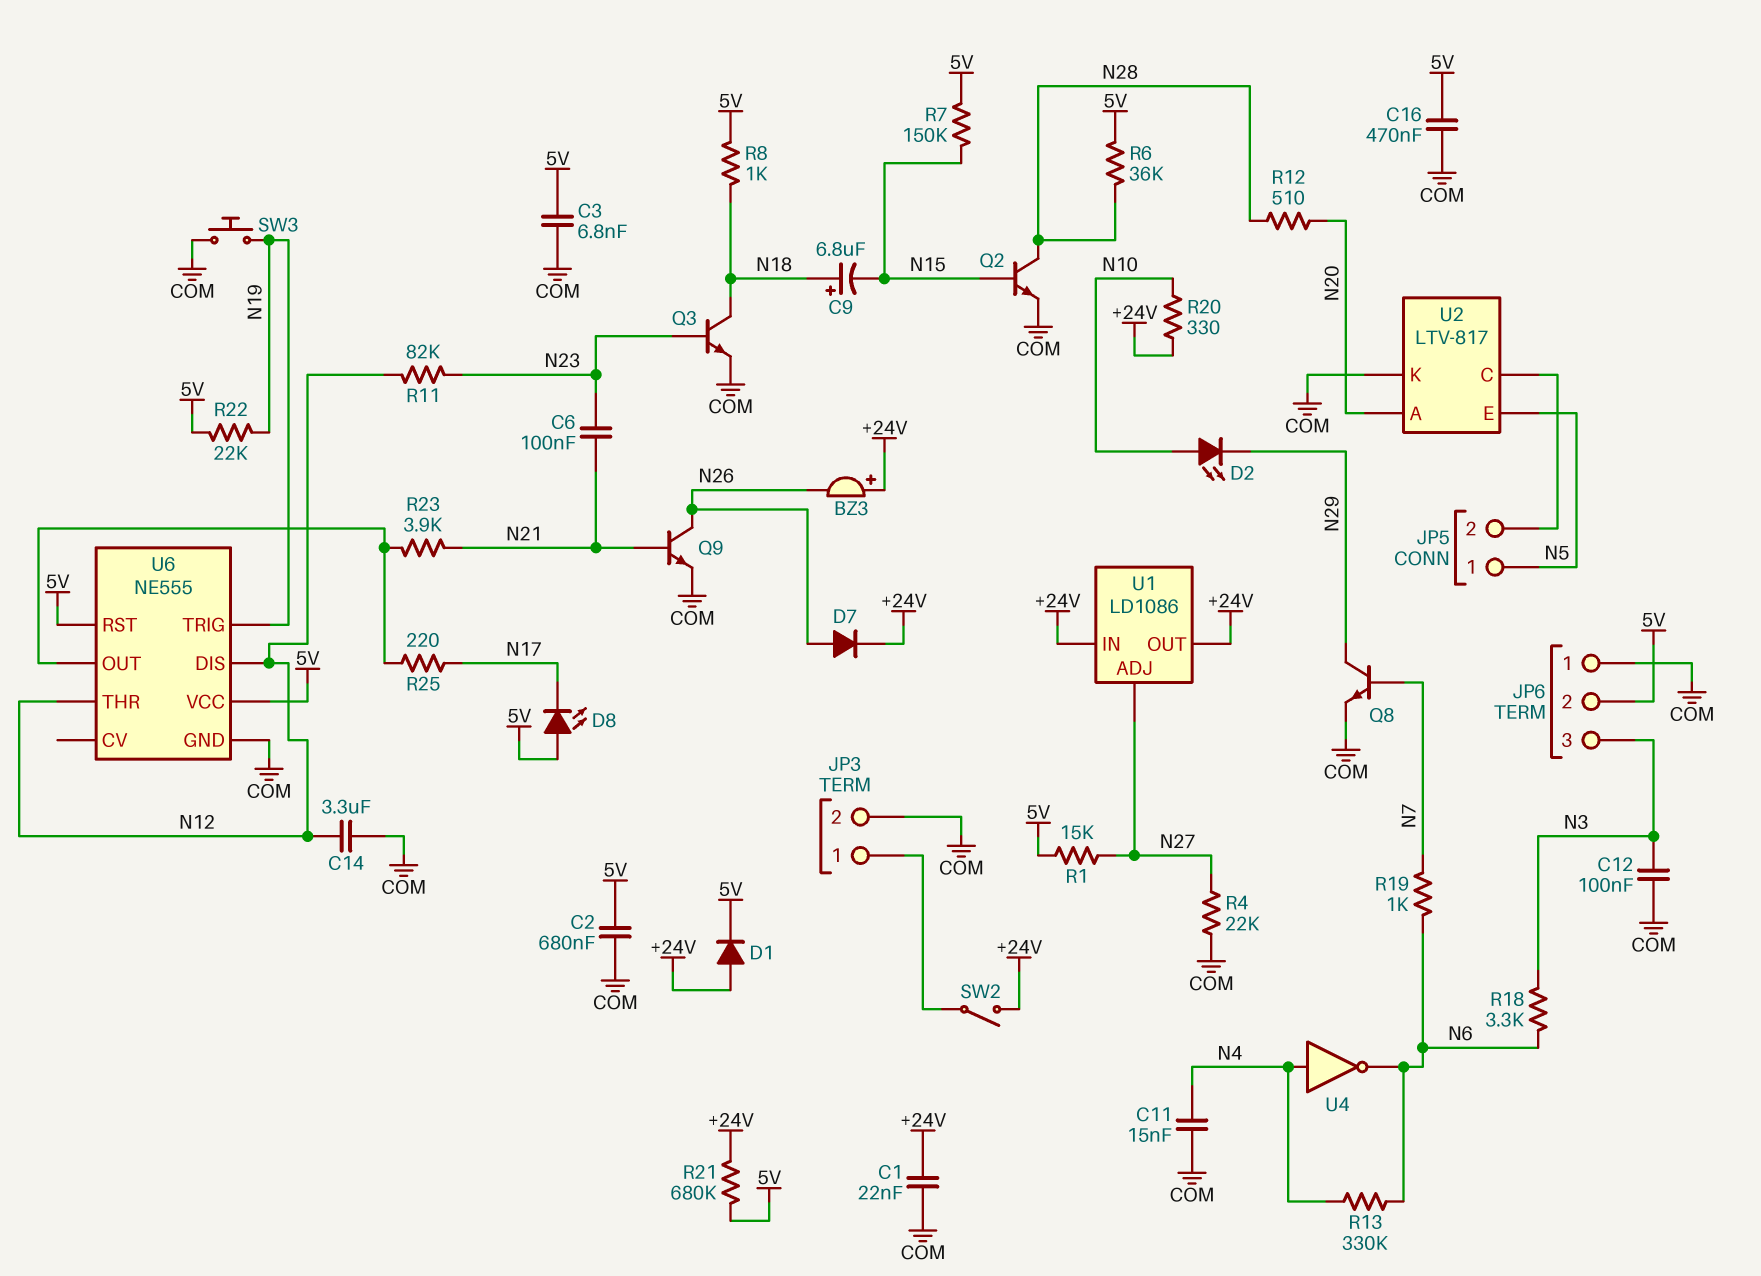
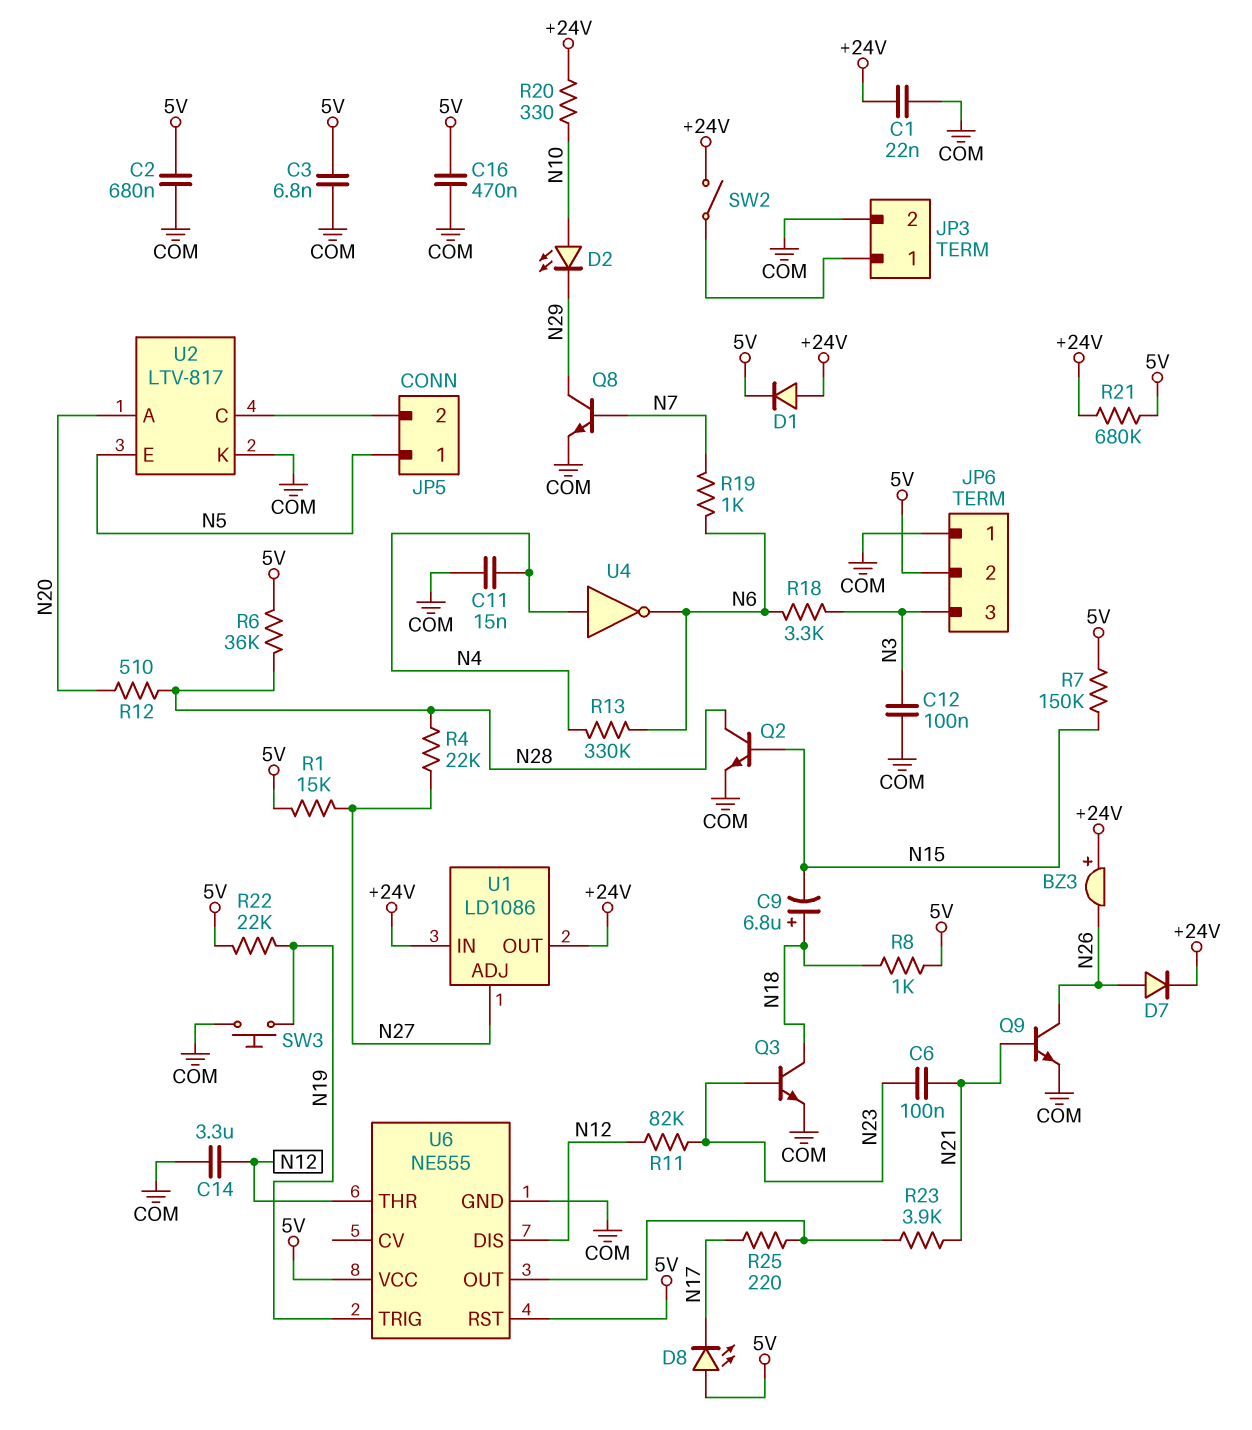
R4: 22k (COM, N27) -> 22k (N27, N28)

